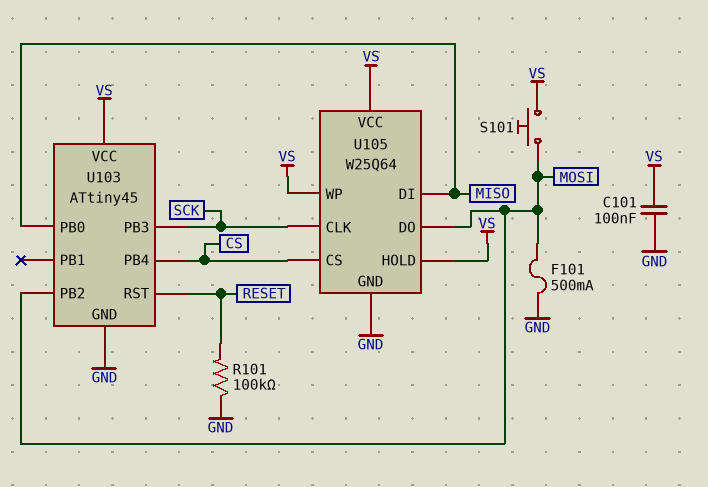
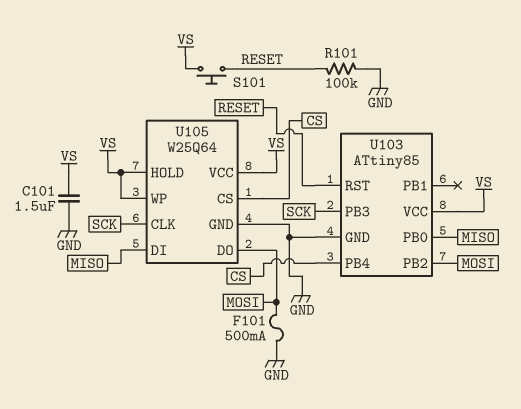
C101: 100nF (GND, VS) -> 1.5uF (GND, VS)
S101: button (MOSI, VS) -> button (RESET, VS)
U103: ATtiny45 -> ATtiny85

